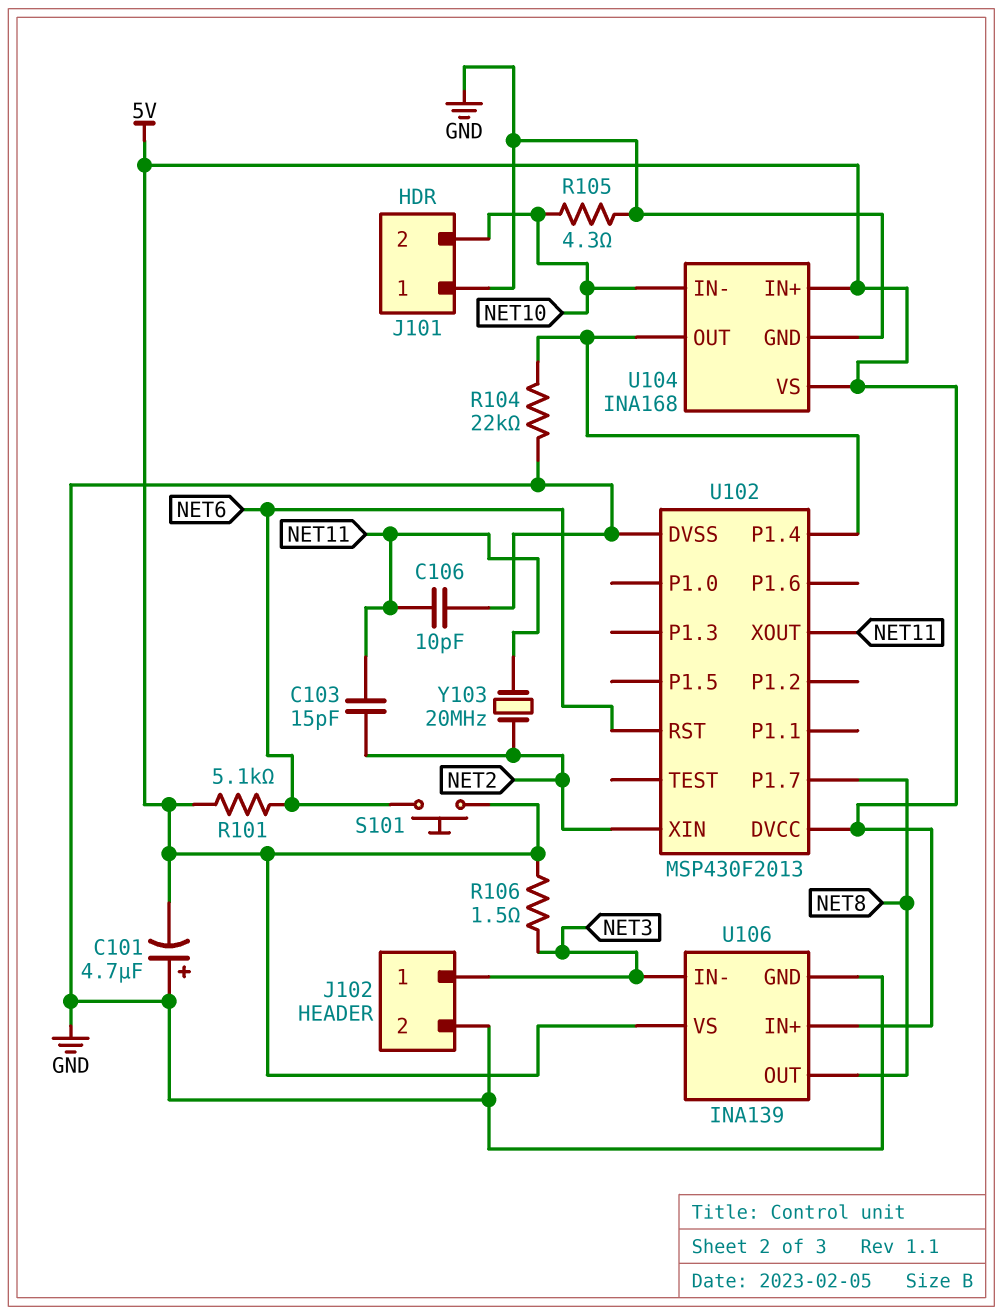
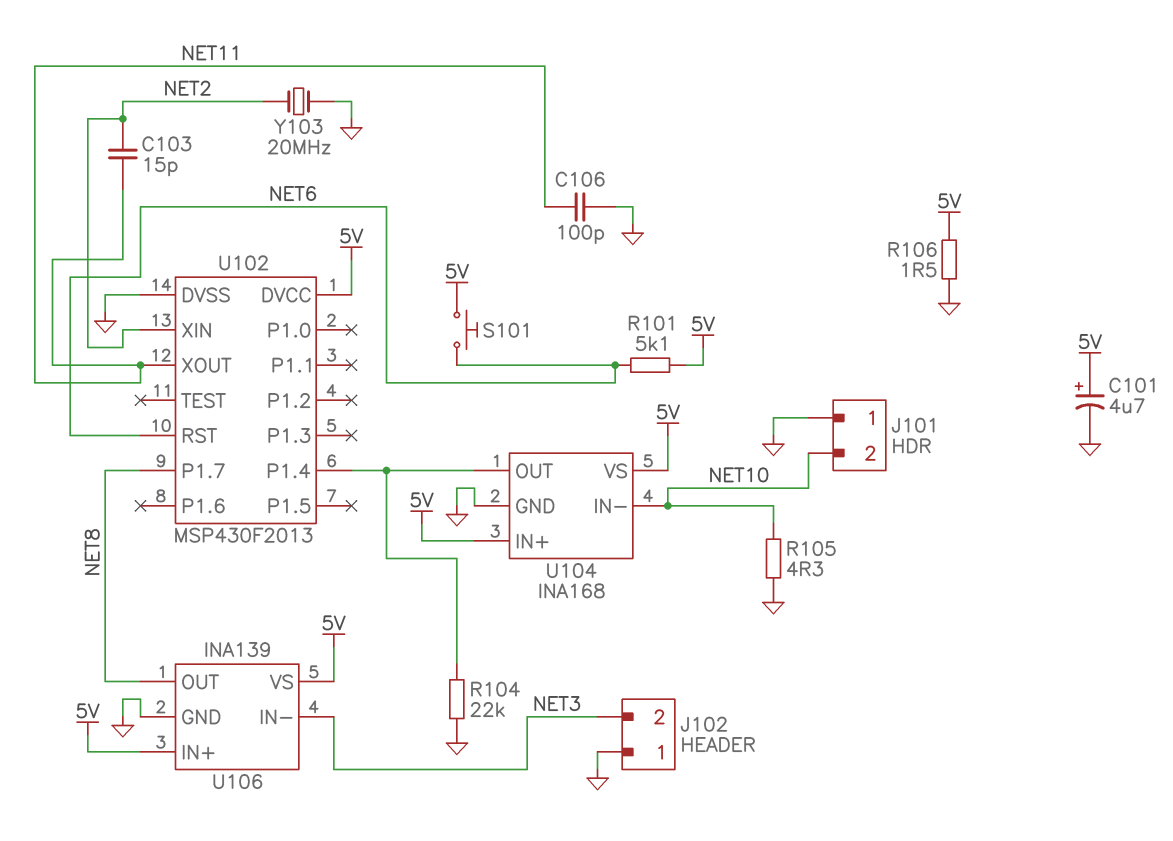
C101: 4.7uF (plus GND, minus 5V) -> 4.7uF (plus 5V, minus GND)
C106: 10pF (GND, NET11) -> 100pF (GND, NET11)
J102 pin 1: NET3 -> GND
J102 pin 2: GND -> NET3
R106: 1.5 (5V, NET3) -> 1.5 (5V, GND)
Y103: 20MHz (NET2, NET11) -> 20MHz (GND, NET2)

